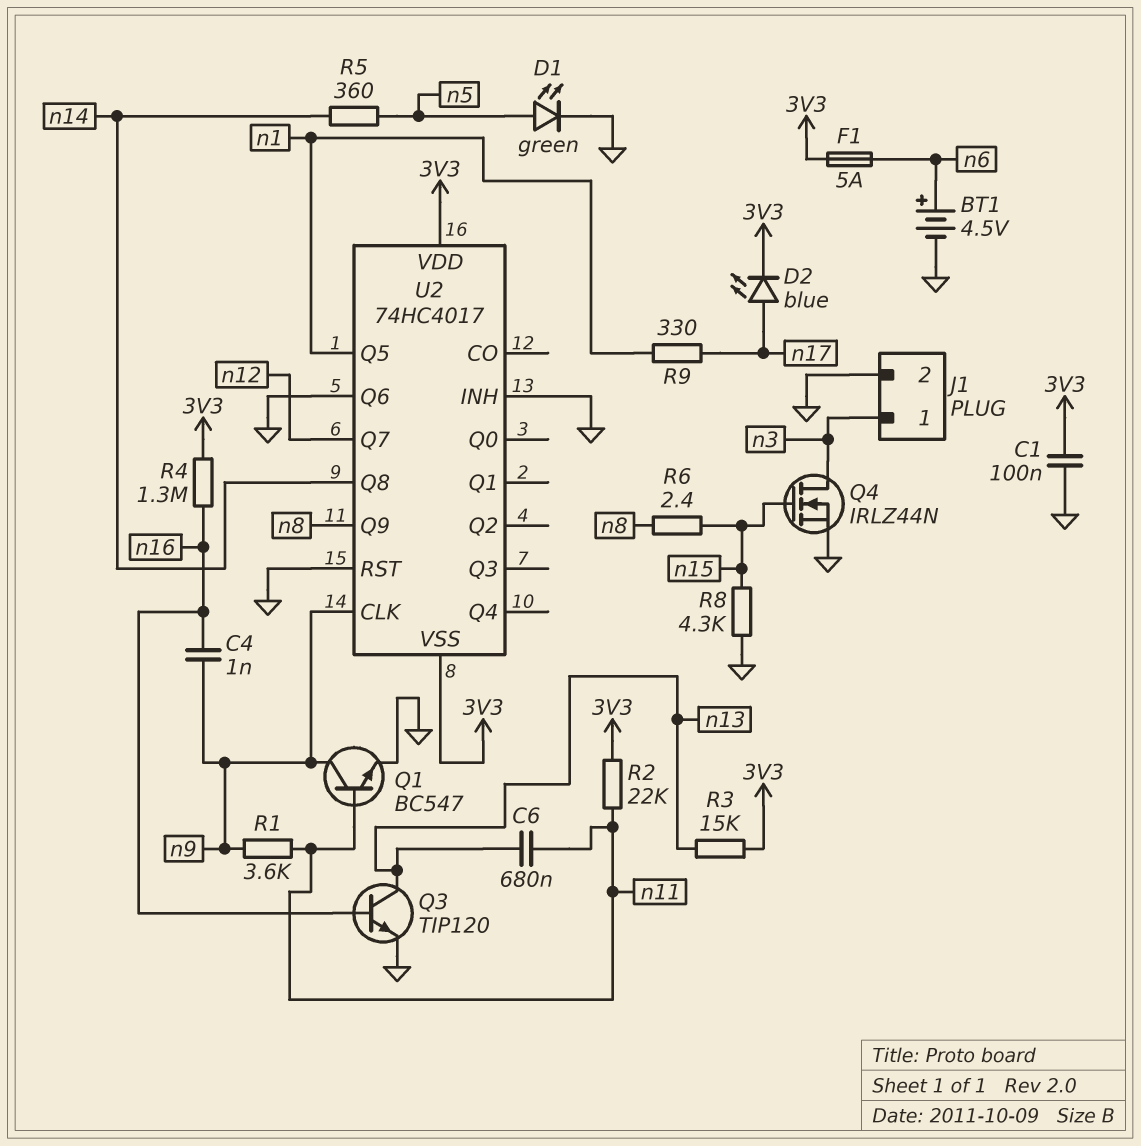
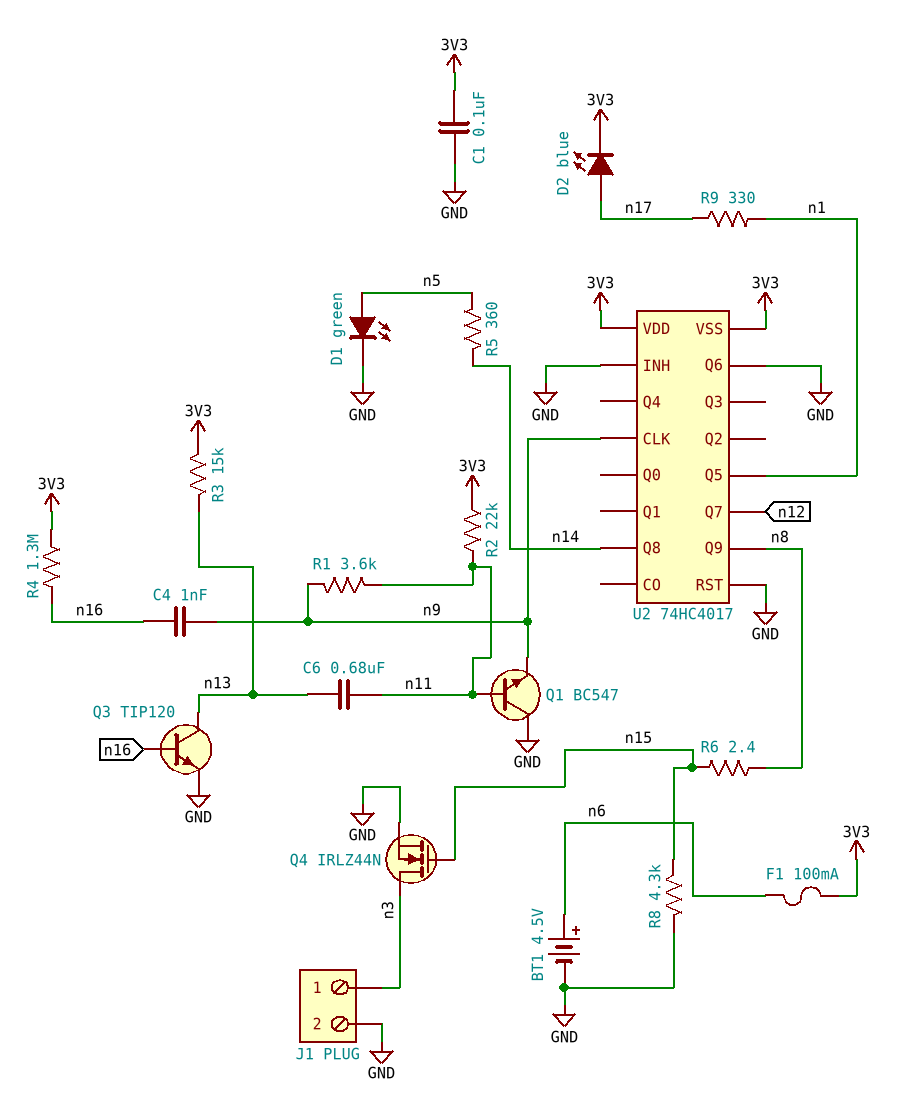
F1: 5A (3V3, n6) -> 100mA (3V3, n6)
Q1: NPN BC547 (B n11, C n9, E GND) -> NPN BC547 (B n11, C GND, E n9)

